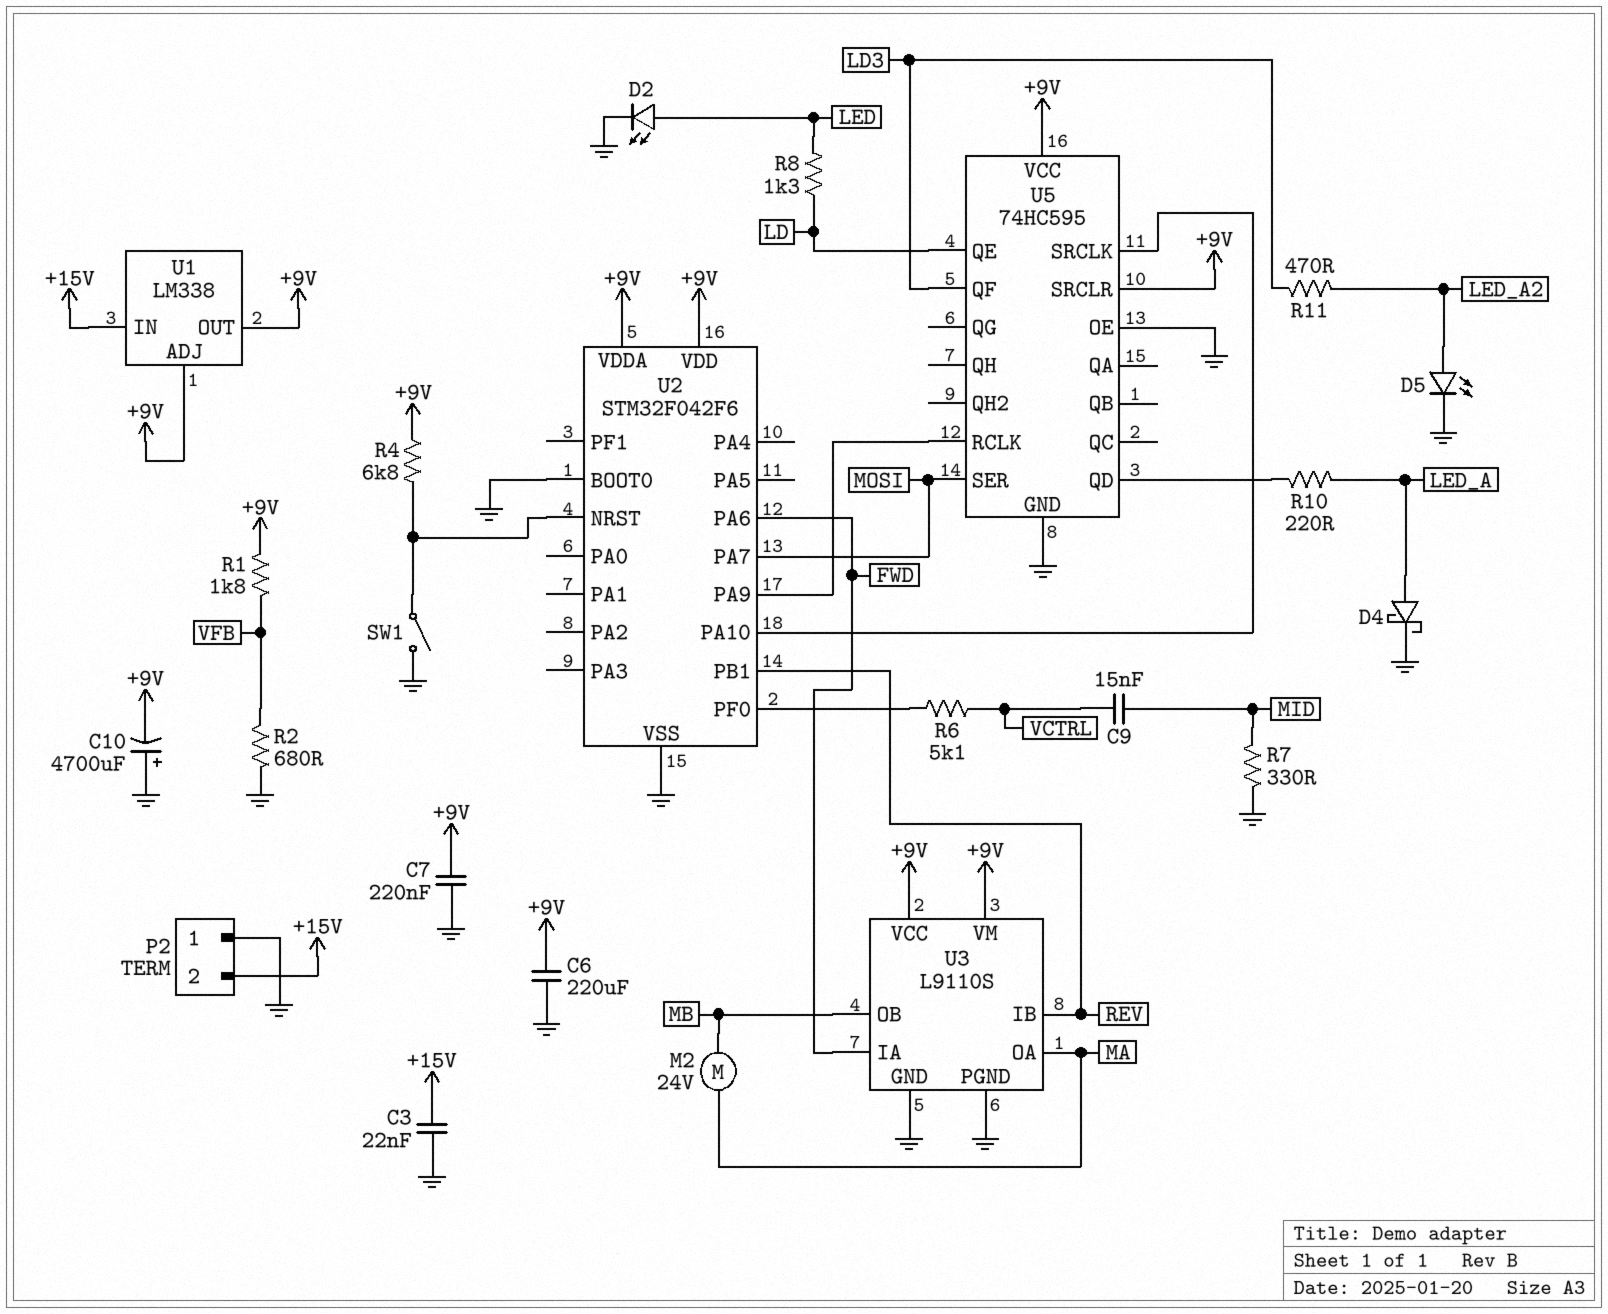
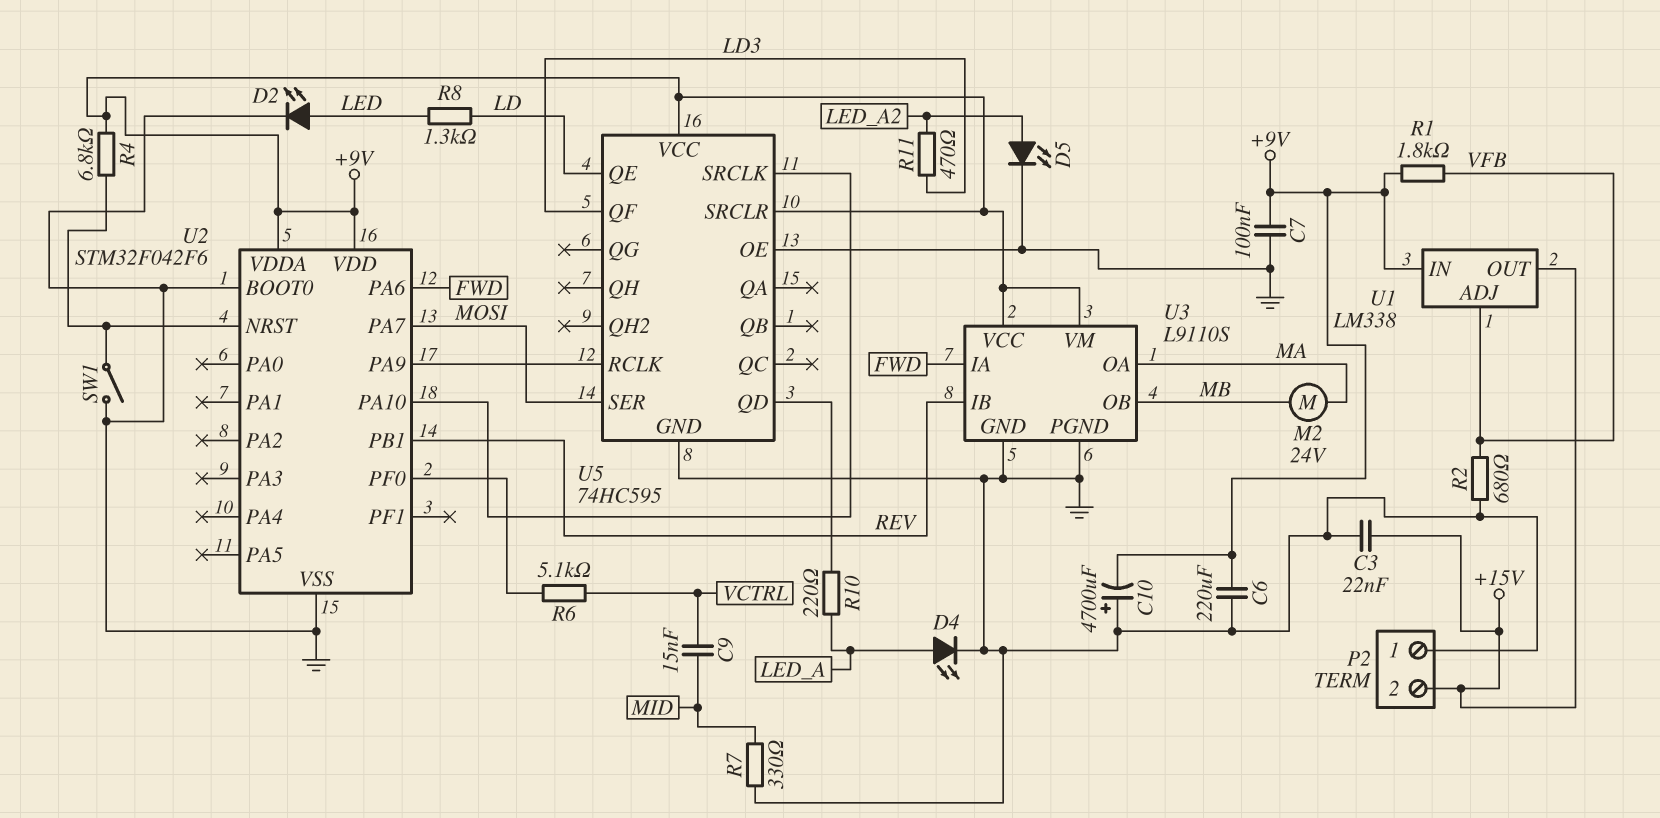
C7: 220nF (+9V, GND) -> 100nF (+9V, GND)
D4: schottky (A LED_A, K GND) -> LED (A LED_A, K GND)
U1 pin ADJ: +9V -> VFB
U1 pin IN: +15V -> +9V
U1 pin OUT: +9V -> +15V

